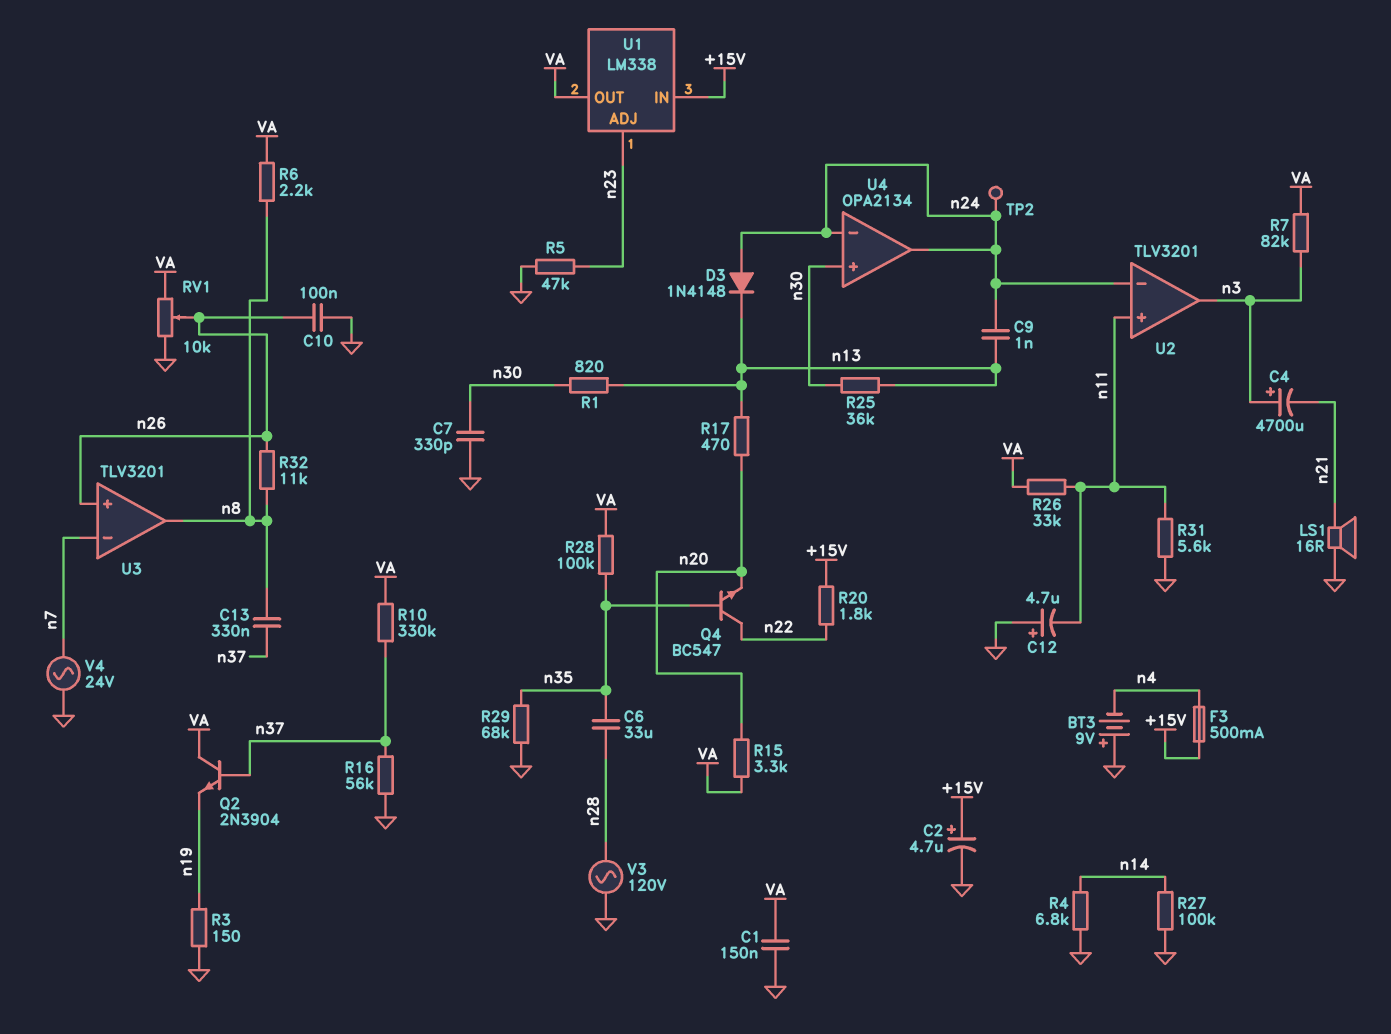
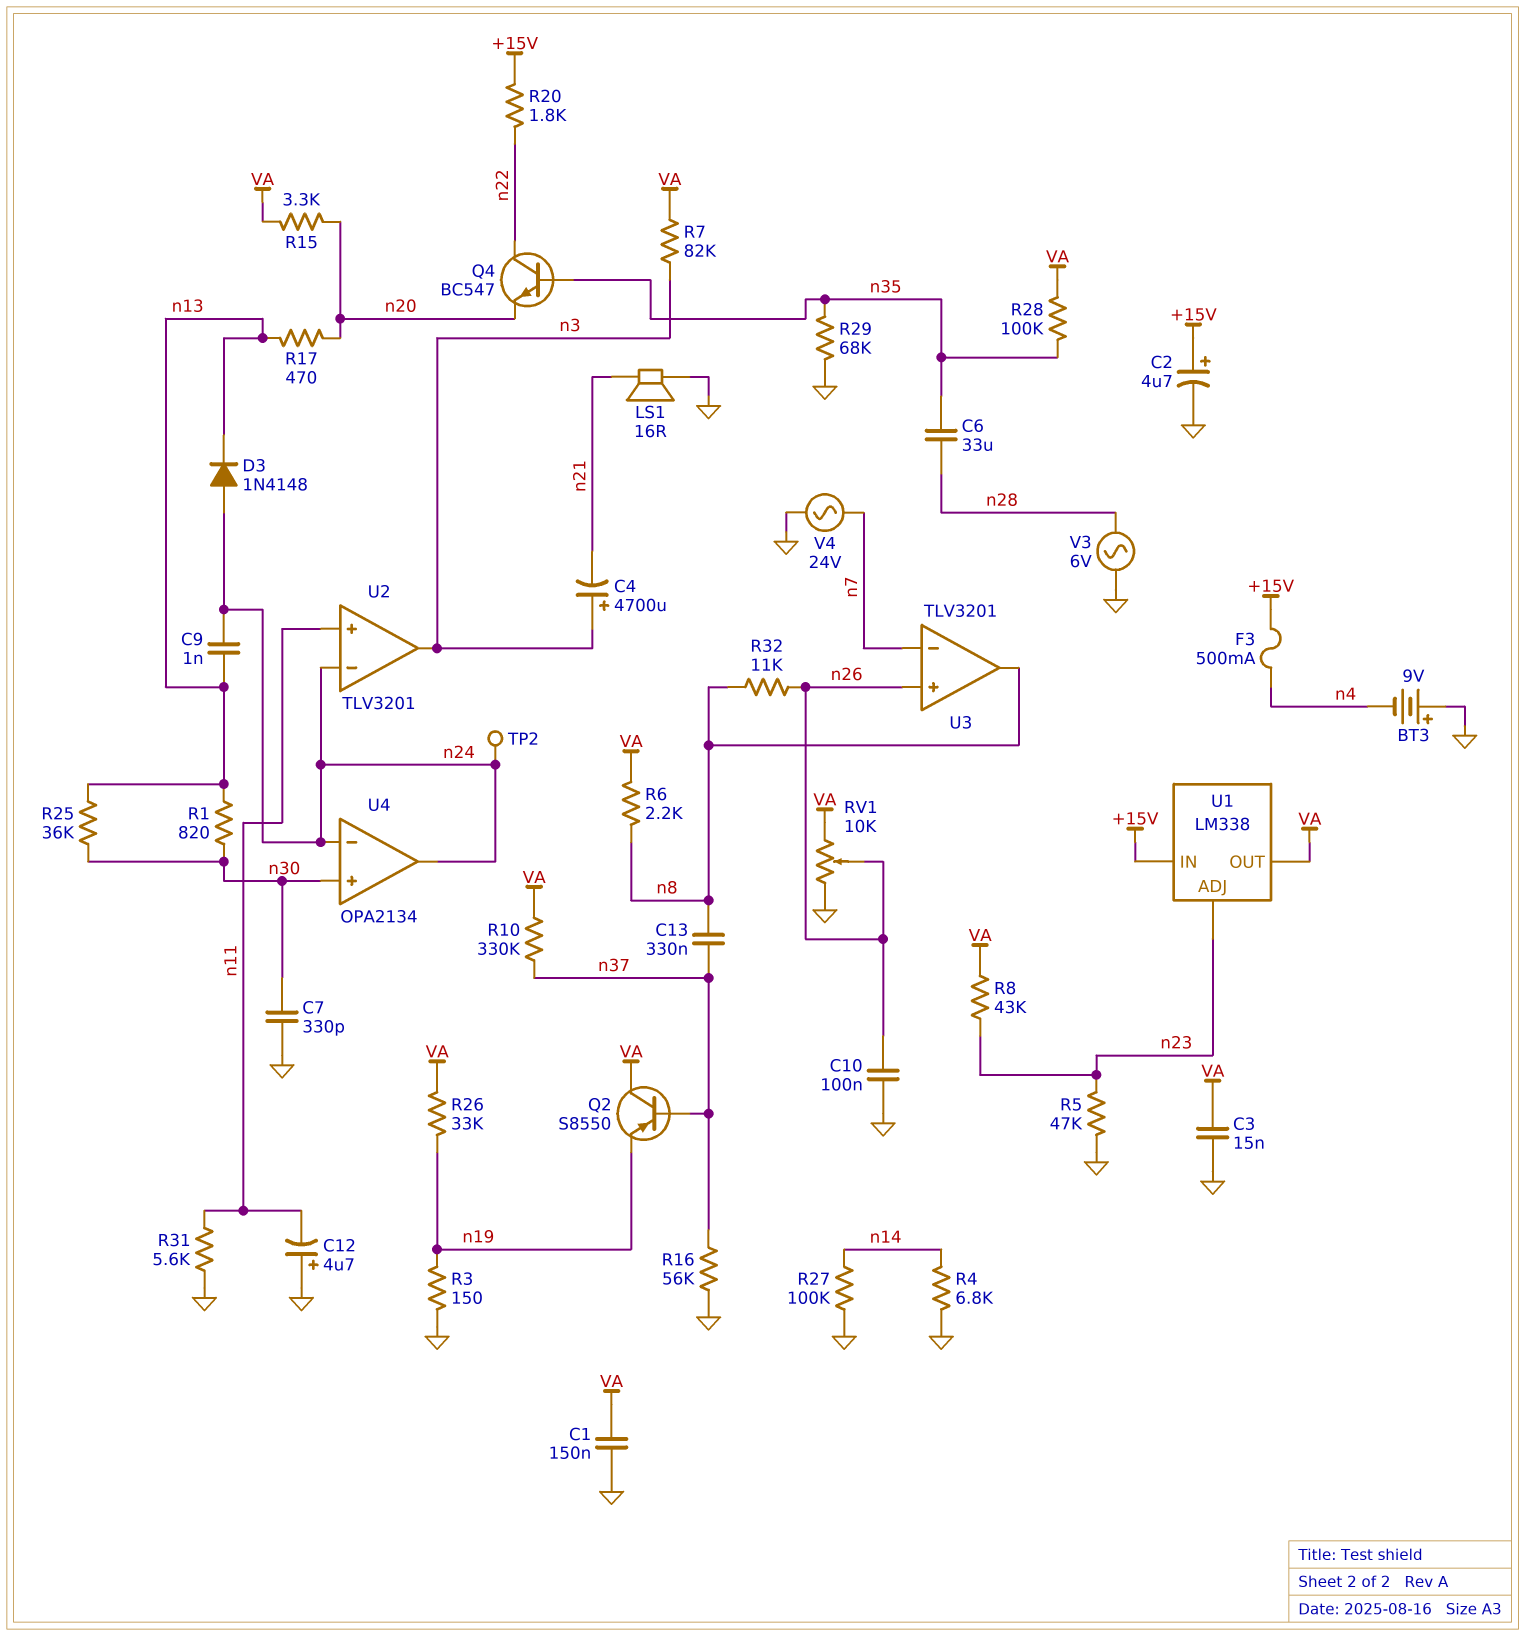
C3: none -> 15nF (GND, VA)
Q2: NPN 2N3904 (B n37, C VA, E n19) -> PNP S8550 (B n37, C VA, E n19)
R8: none -> 43k (VA, n23)
R26: 33k (VA, n11) -> 33k (VA, n19)
V3: AC 120V (GND, n28) -> AC 6V (GND, n28)

